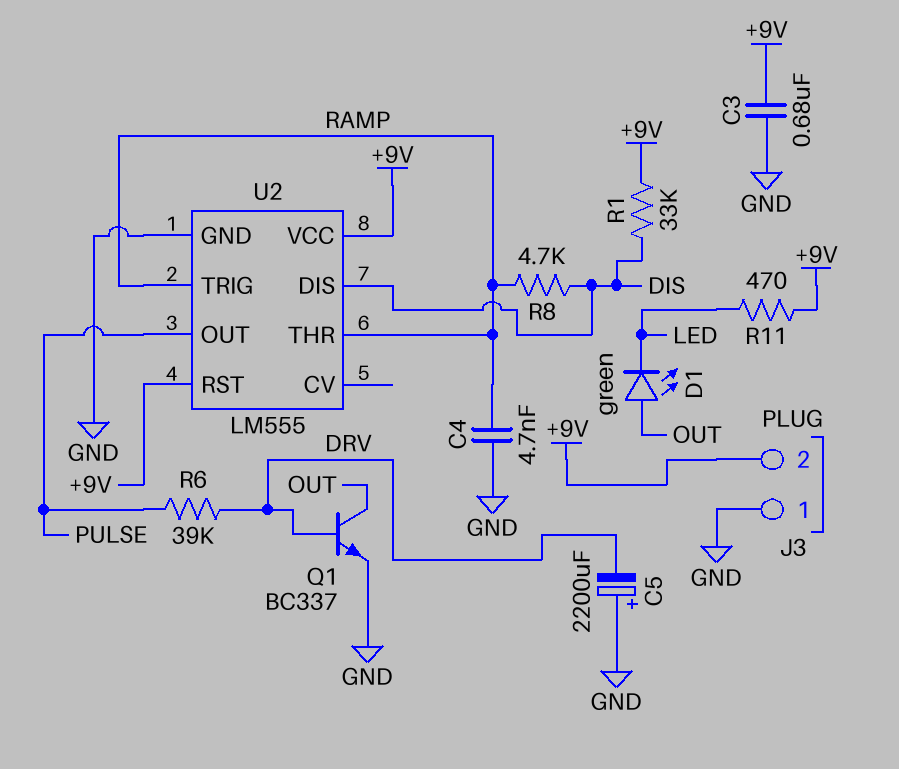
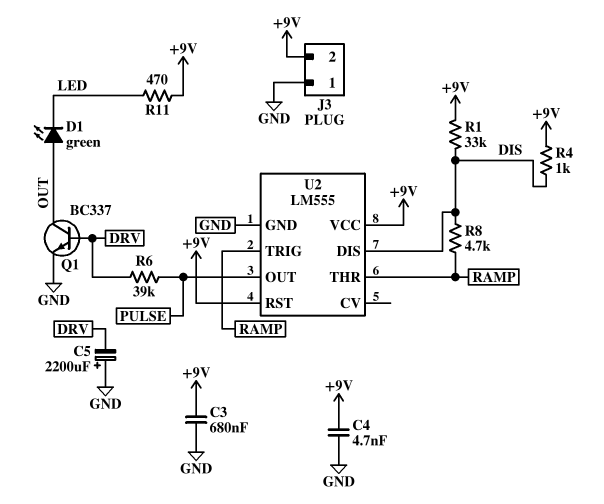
C4: 4.7nF (GND, RAMP) -> 4.7nF (+9V, GND)
R4: none -> 1k (+9V, DIS)

